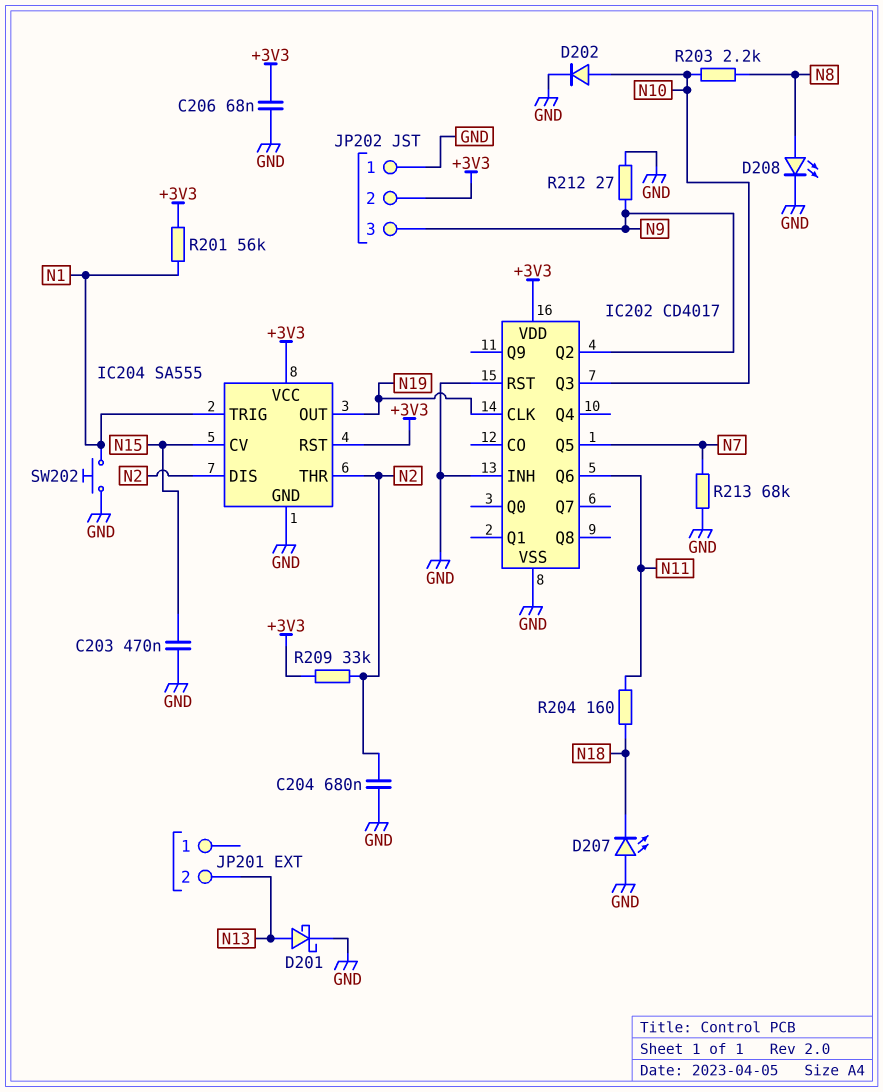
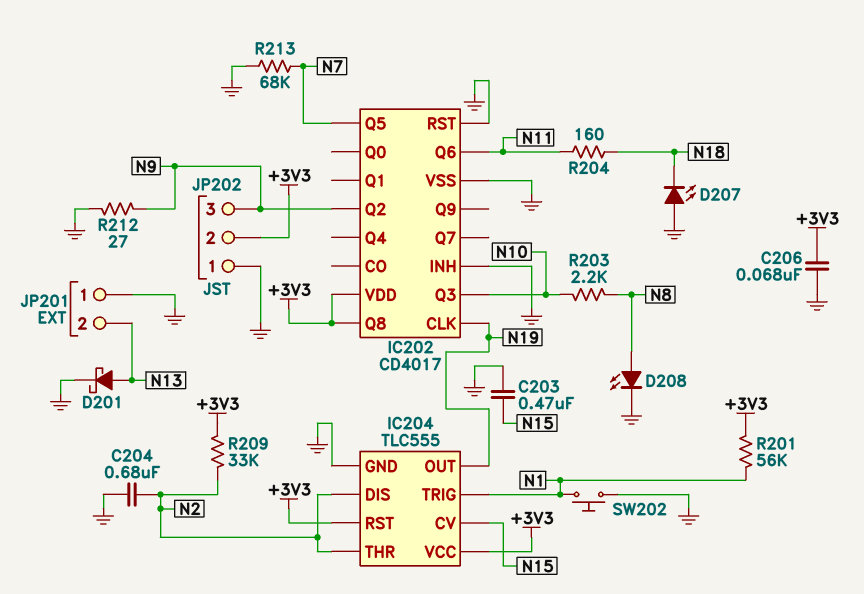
D202: diode (A N10, K GND) -> none
IC202 pin Q8: none -> +3V3
IC204: SA555 -> TLC555
JP201 pin 1: none -> GND

